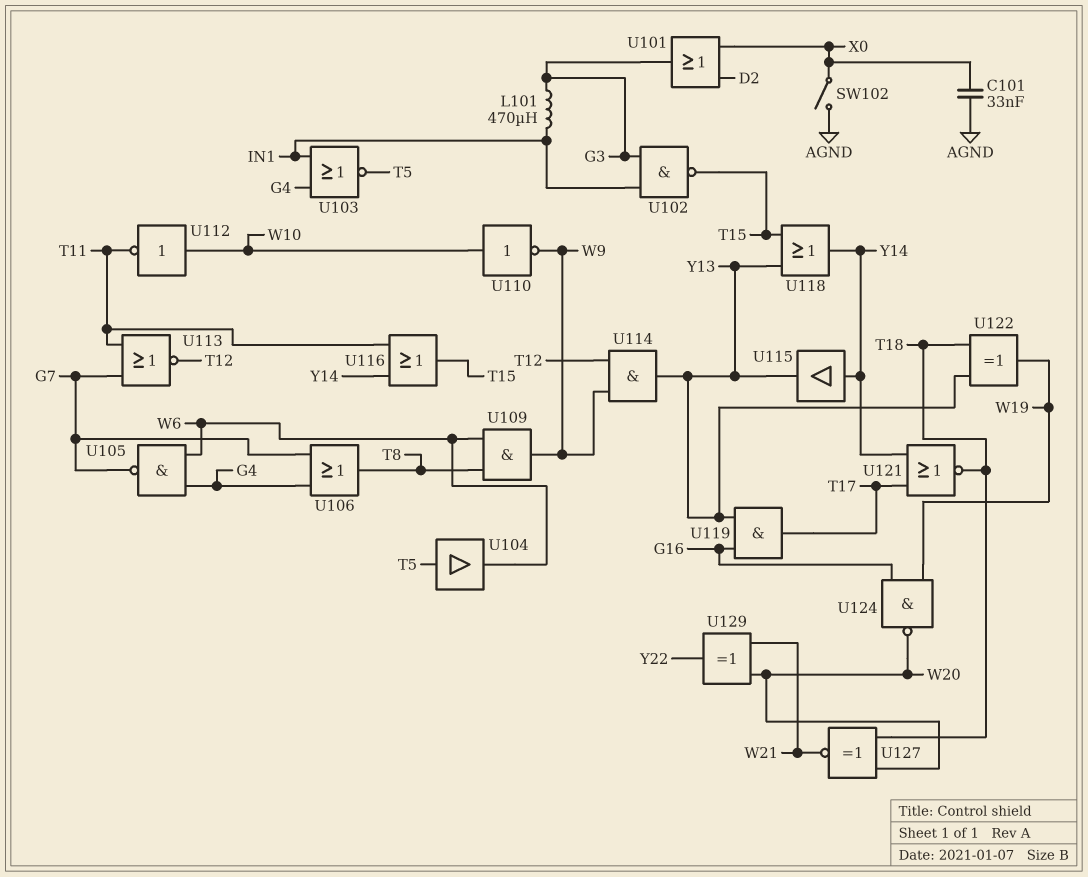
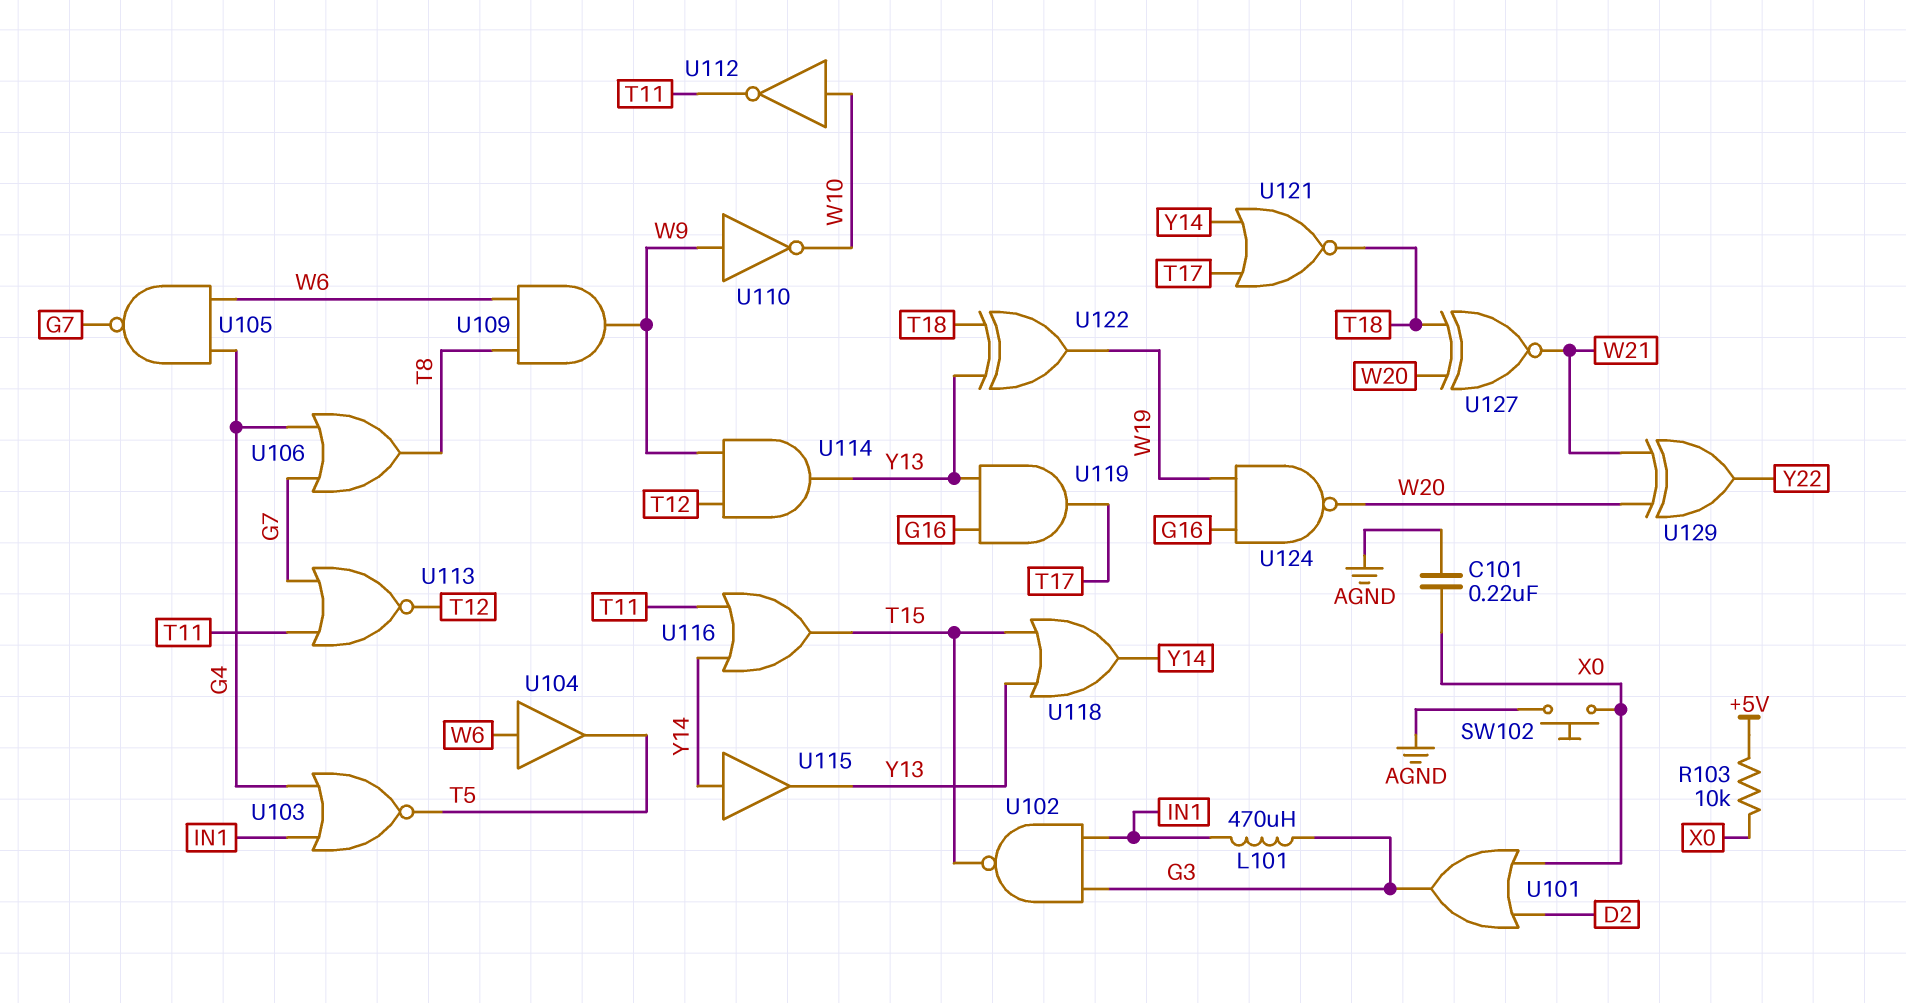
C101: 33nF (AGND, X0) -> 220nF (AGND, X0)
R103: none -> 10k (+5V, X0)
SW102: switch (AGND, X0) -> button (AGND, X0)
U104: buffer (in T5, out W6) -> buffer (in W6, out T5)
U110: NOT (in W10, out W9) -> NOT (in W9, out W10)

